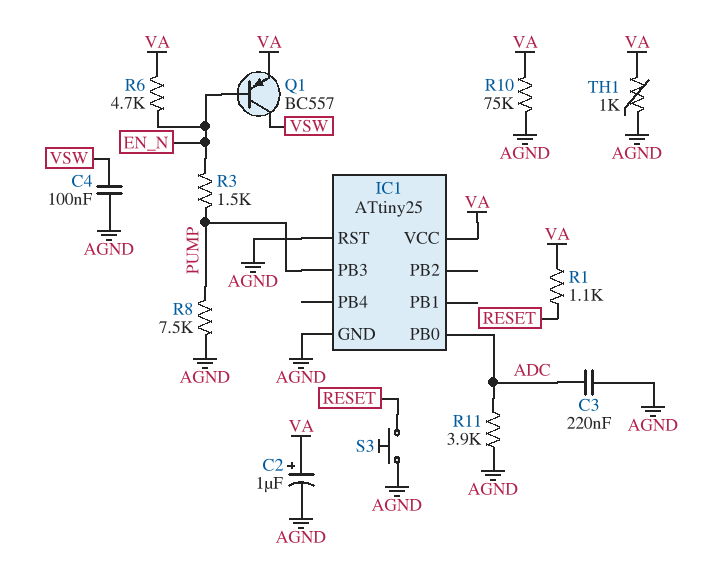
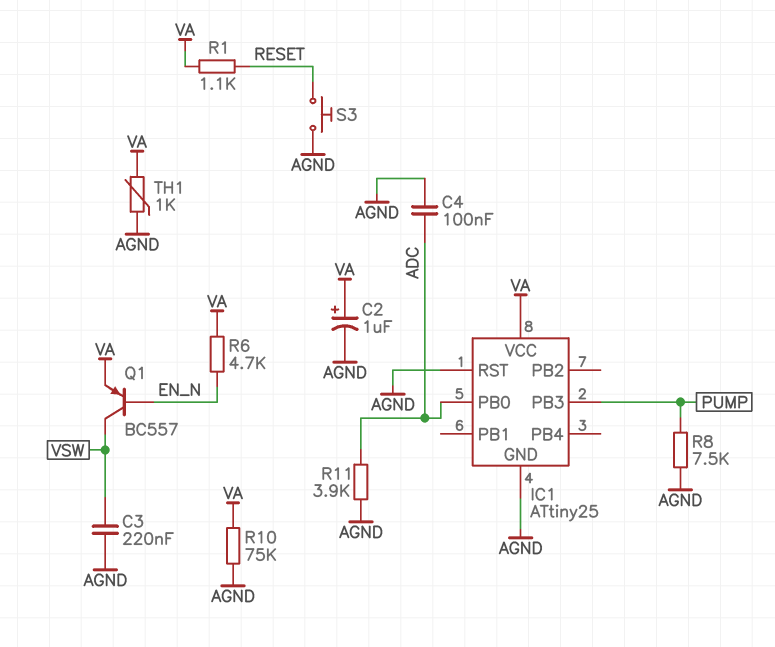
C3: 220nF (ADC, AGND) -> 220nF (AGND, VSW)
C4: 100nF (AGND, VSW) -> 100nF (ADC, AGND)
R3: 1.5k (EN_N, PUMP) -> none

